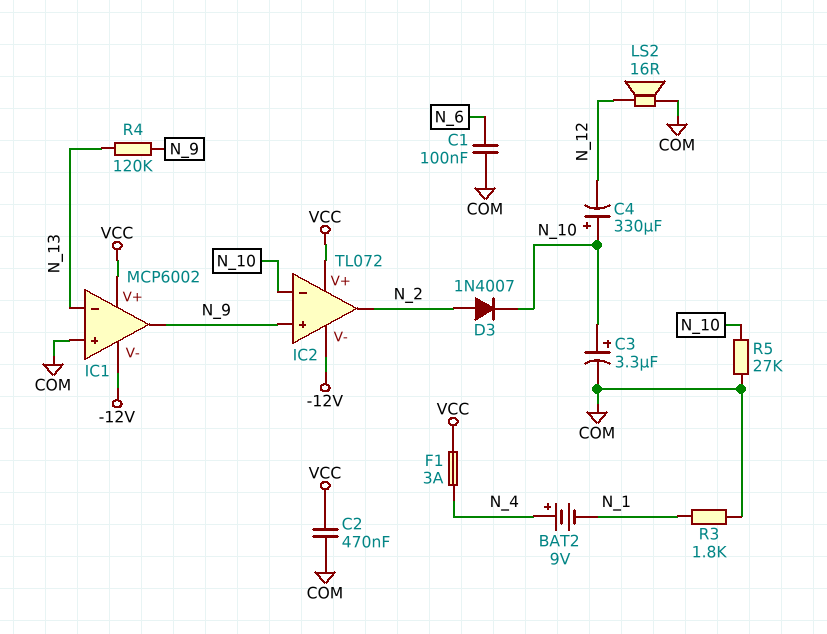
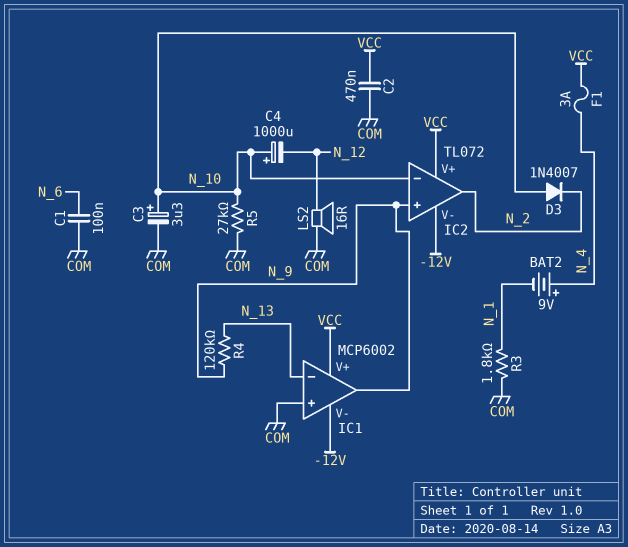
C4: 330uF (plus N_10, minus N_12) -> 1000uF (plus N_10, minus N_12)
D3: diode 1N4007 (A N_2, K N_10) -> diode 1N4007 (A N_10, K N_2)

